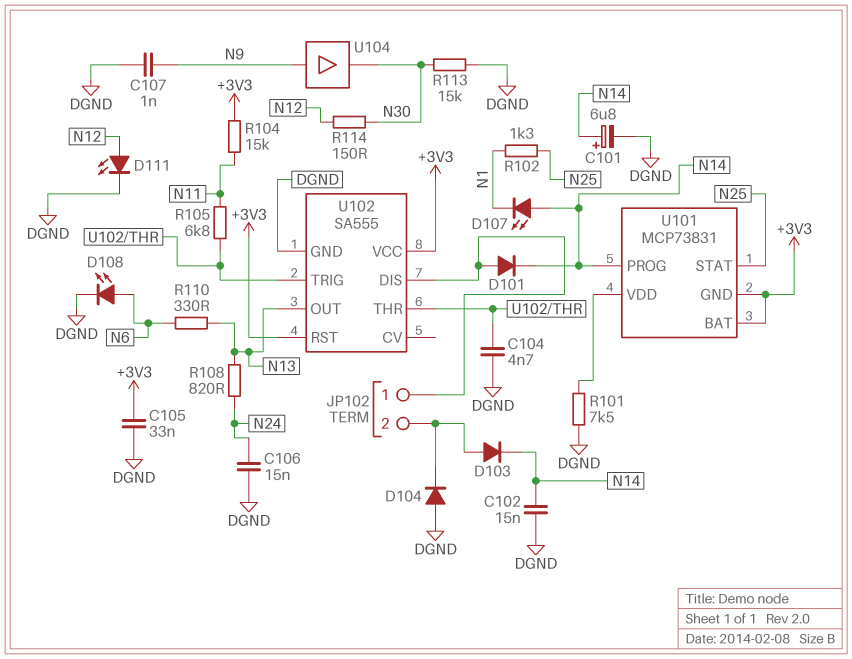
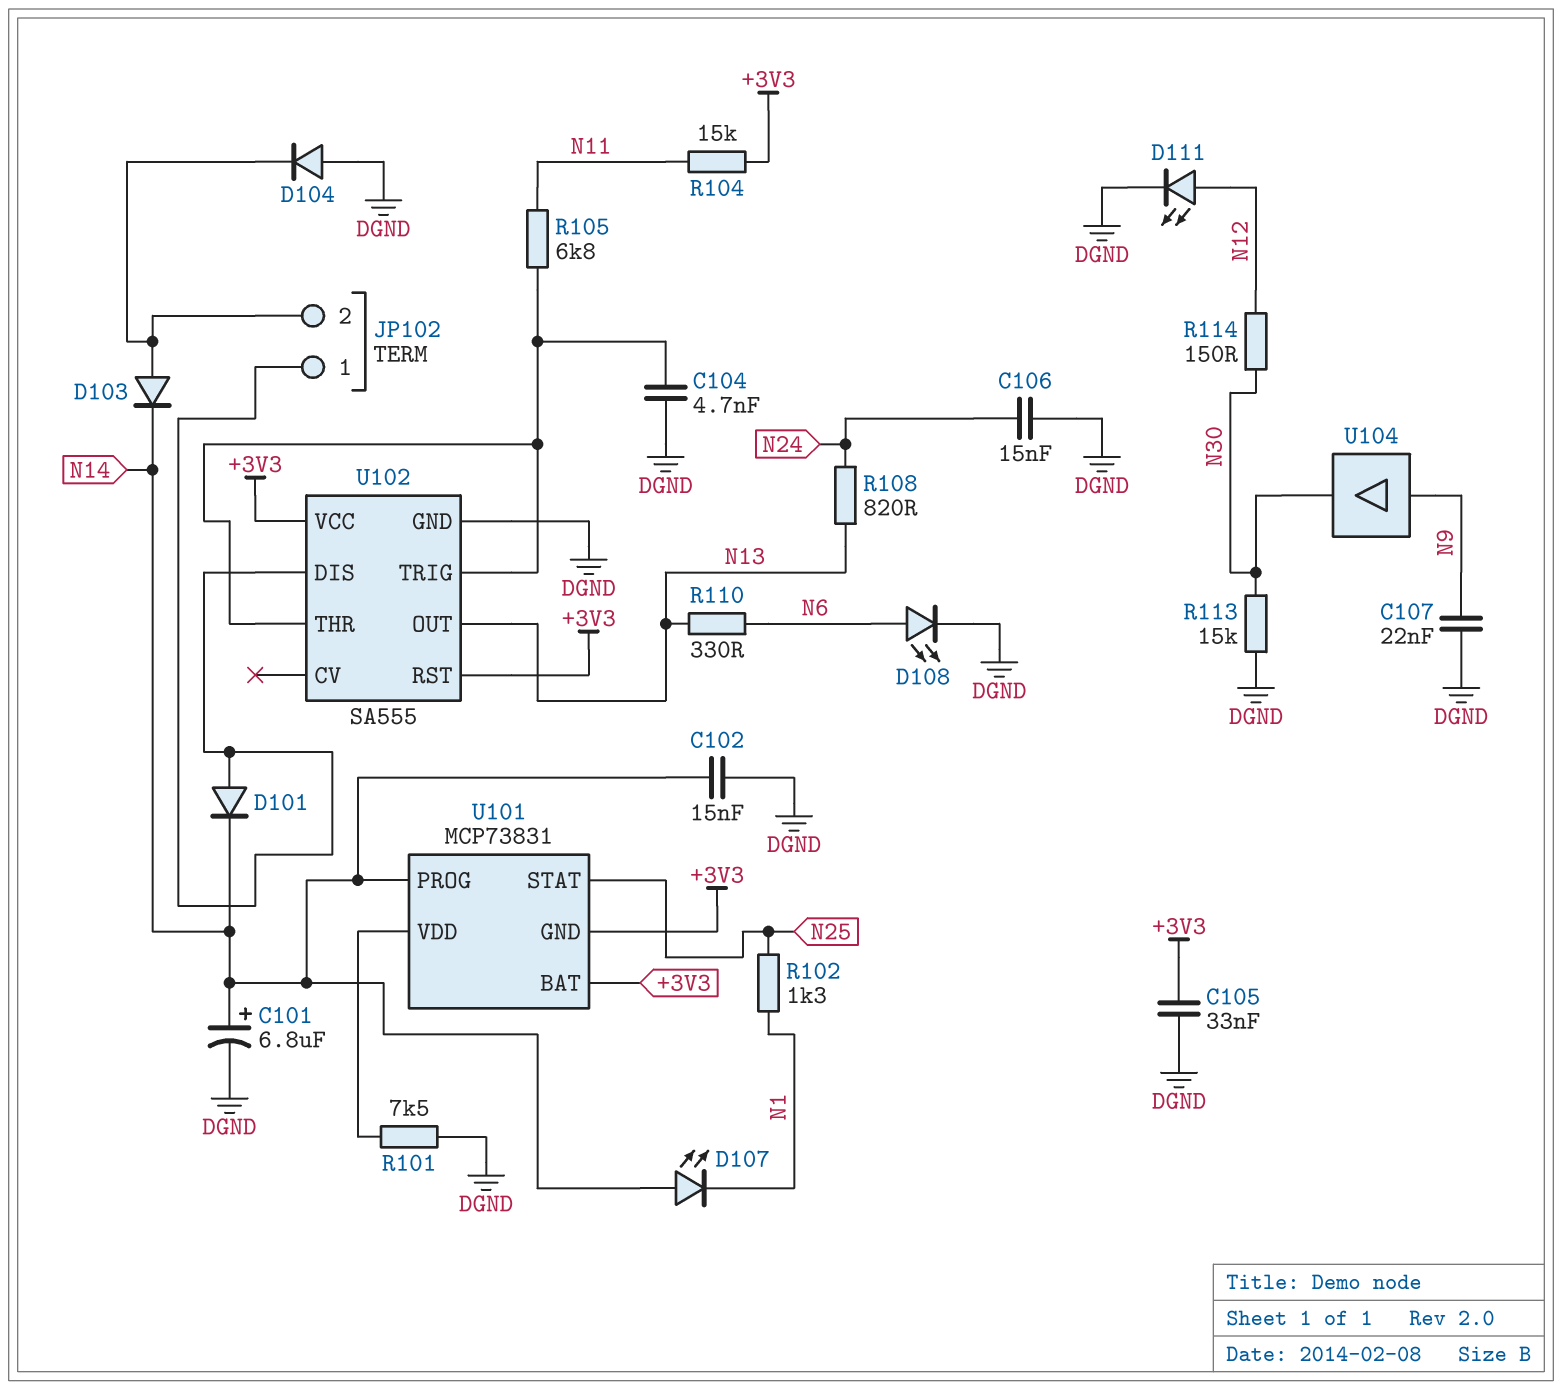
C107: 1nF (DGND, N9) -> 22nF (DGND, N9)

